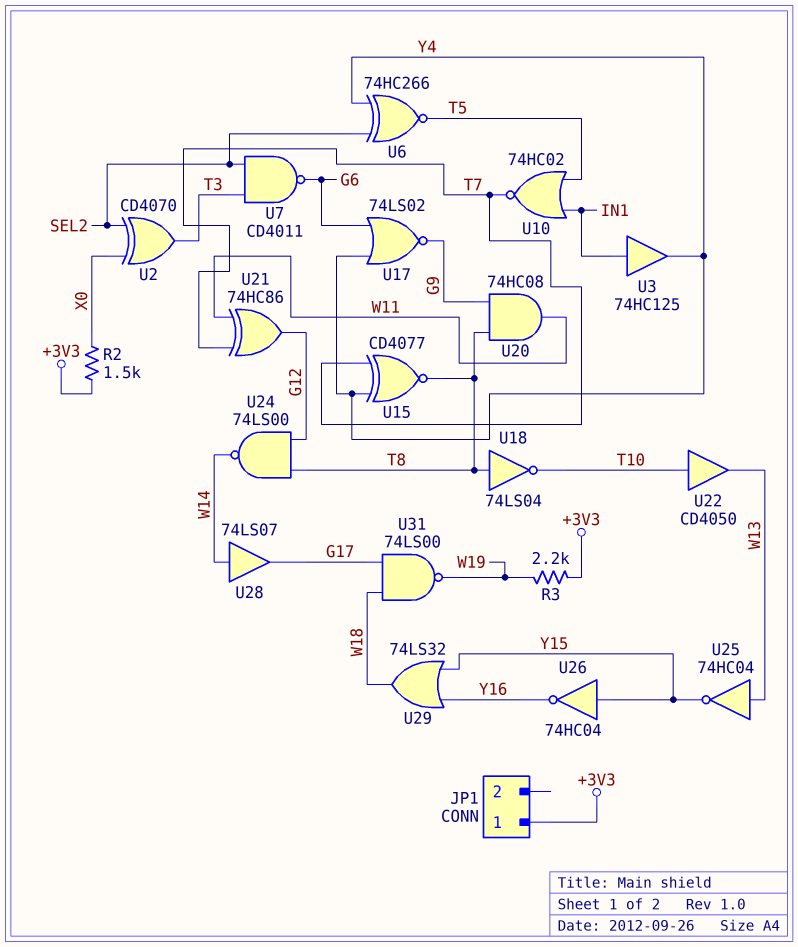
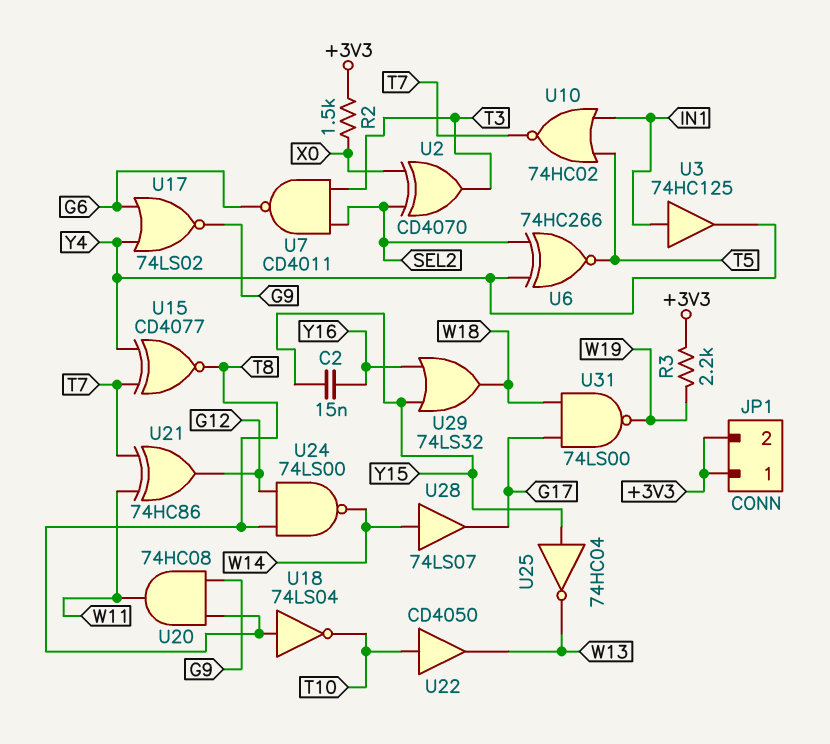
C2: none -> 15nF (Y15, Y16)
JP1 pin 2: none -> +3V3
U25: NOT 74HC04 (in W13, out Y15) -> NOT 74HC04 (in Y15, out W13)
U26: NOT 74HC04 (in Y15, out Y16) -> none

